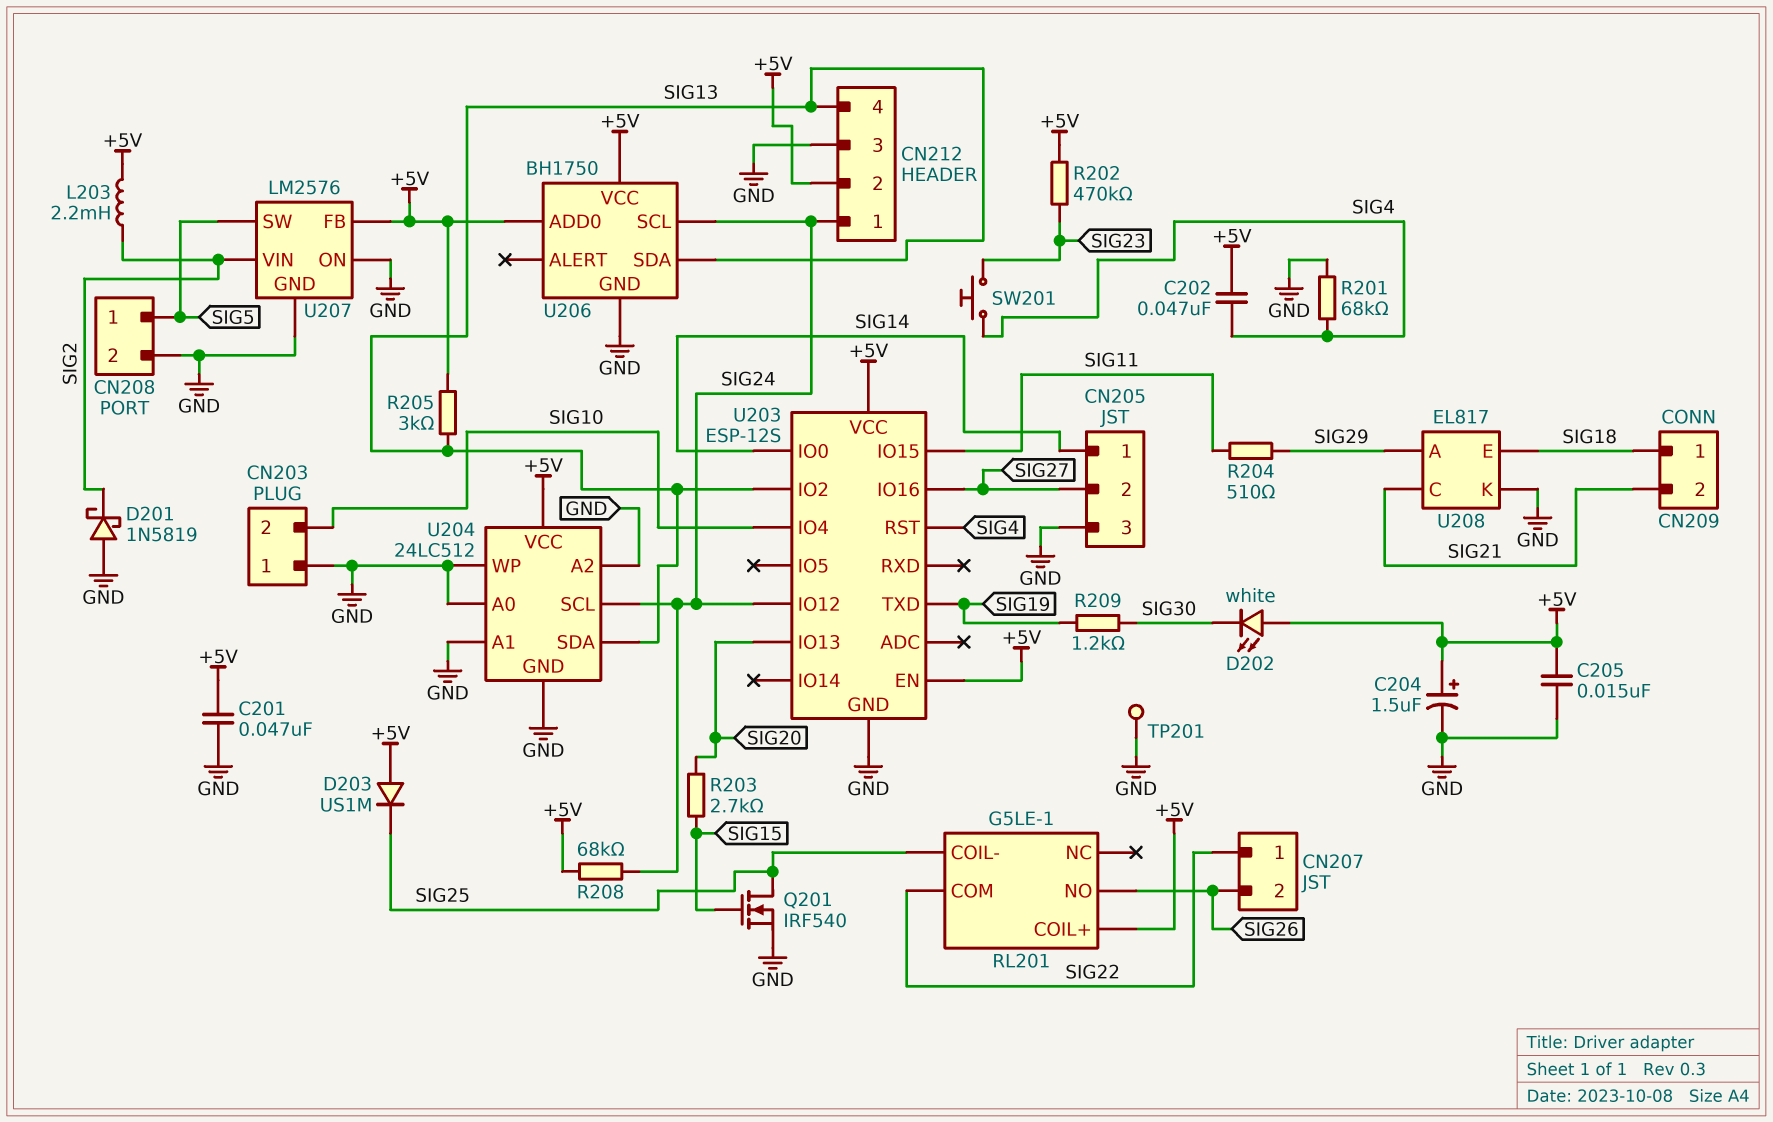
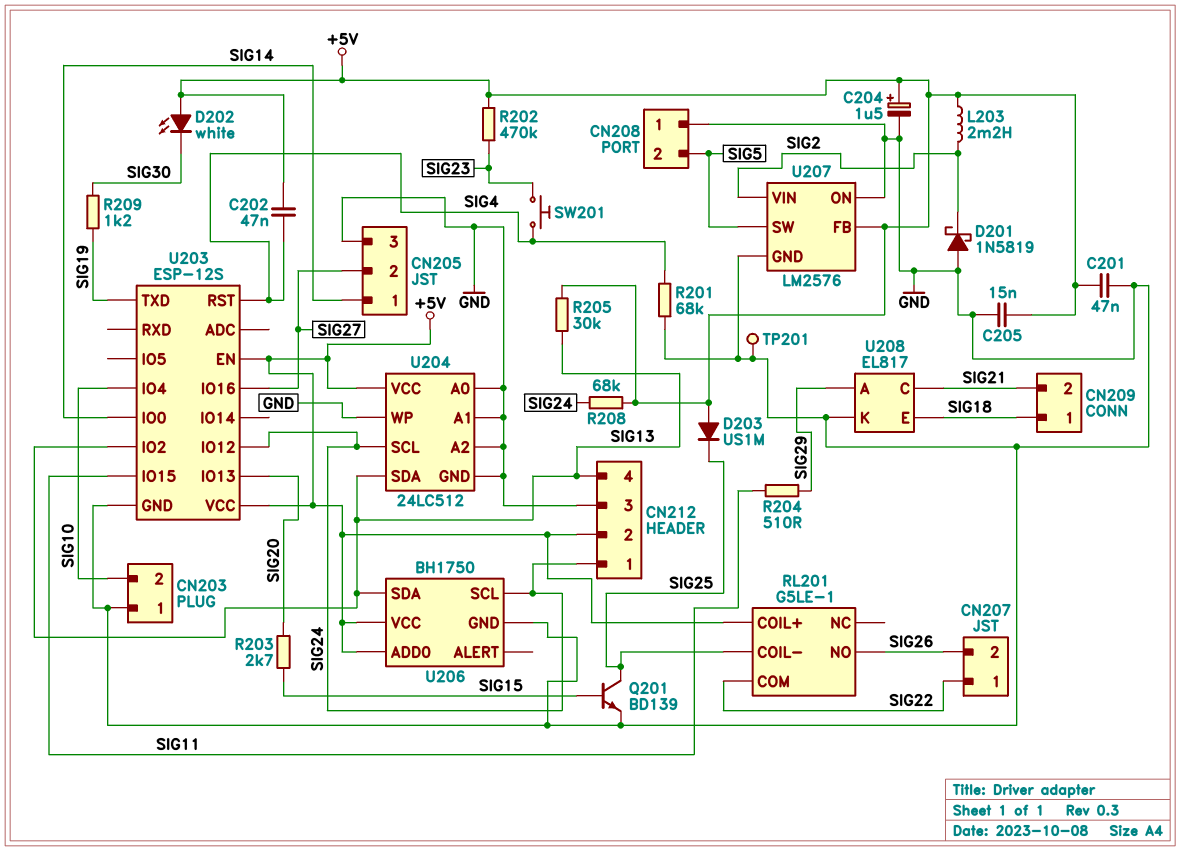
CN208 pin 1: SIG5 -> GND
CN208 pin 2: GND -> SIG5
Q201: NMOS IRF540 (G SIG15, D SIG25, S GND) -> NPN BD139 (B SIG15, C SIG25, E GND)
R205: 3k (+5V, SIG13) -> 30k (+5V, SIG13)

